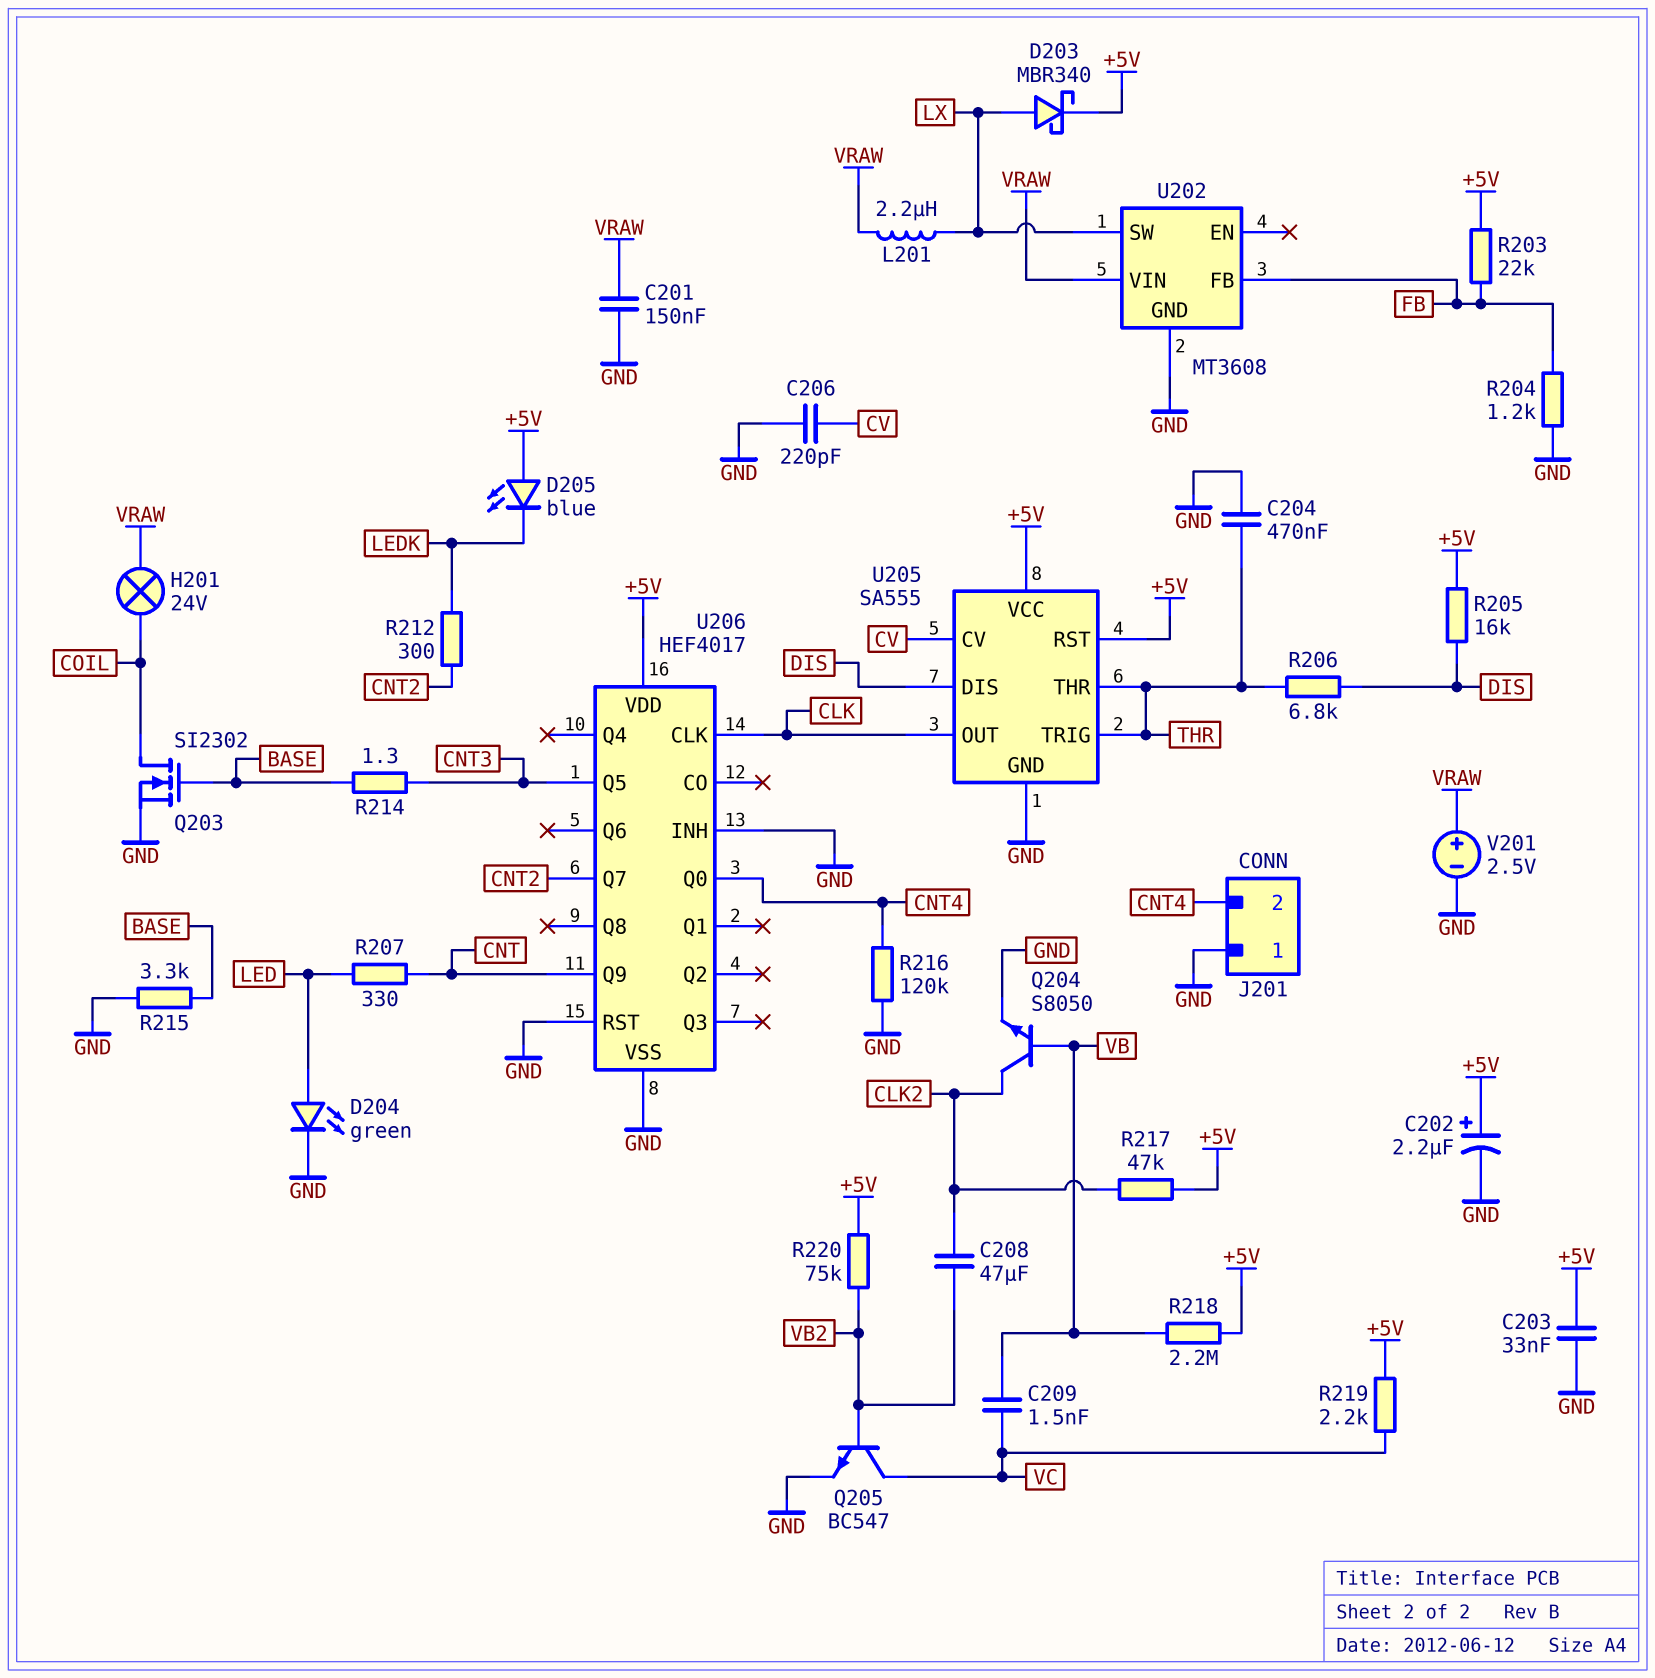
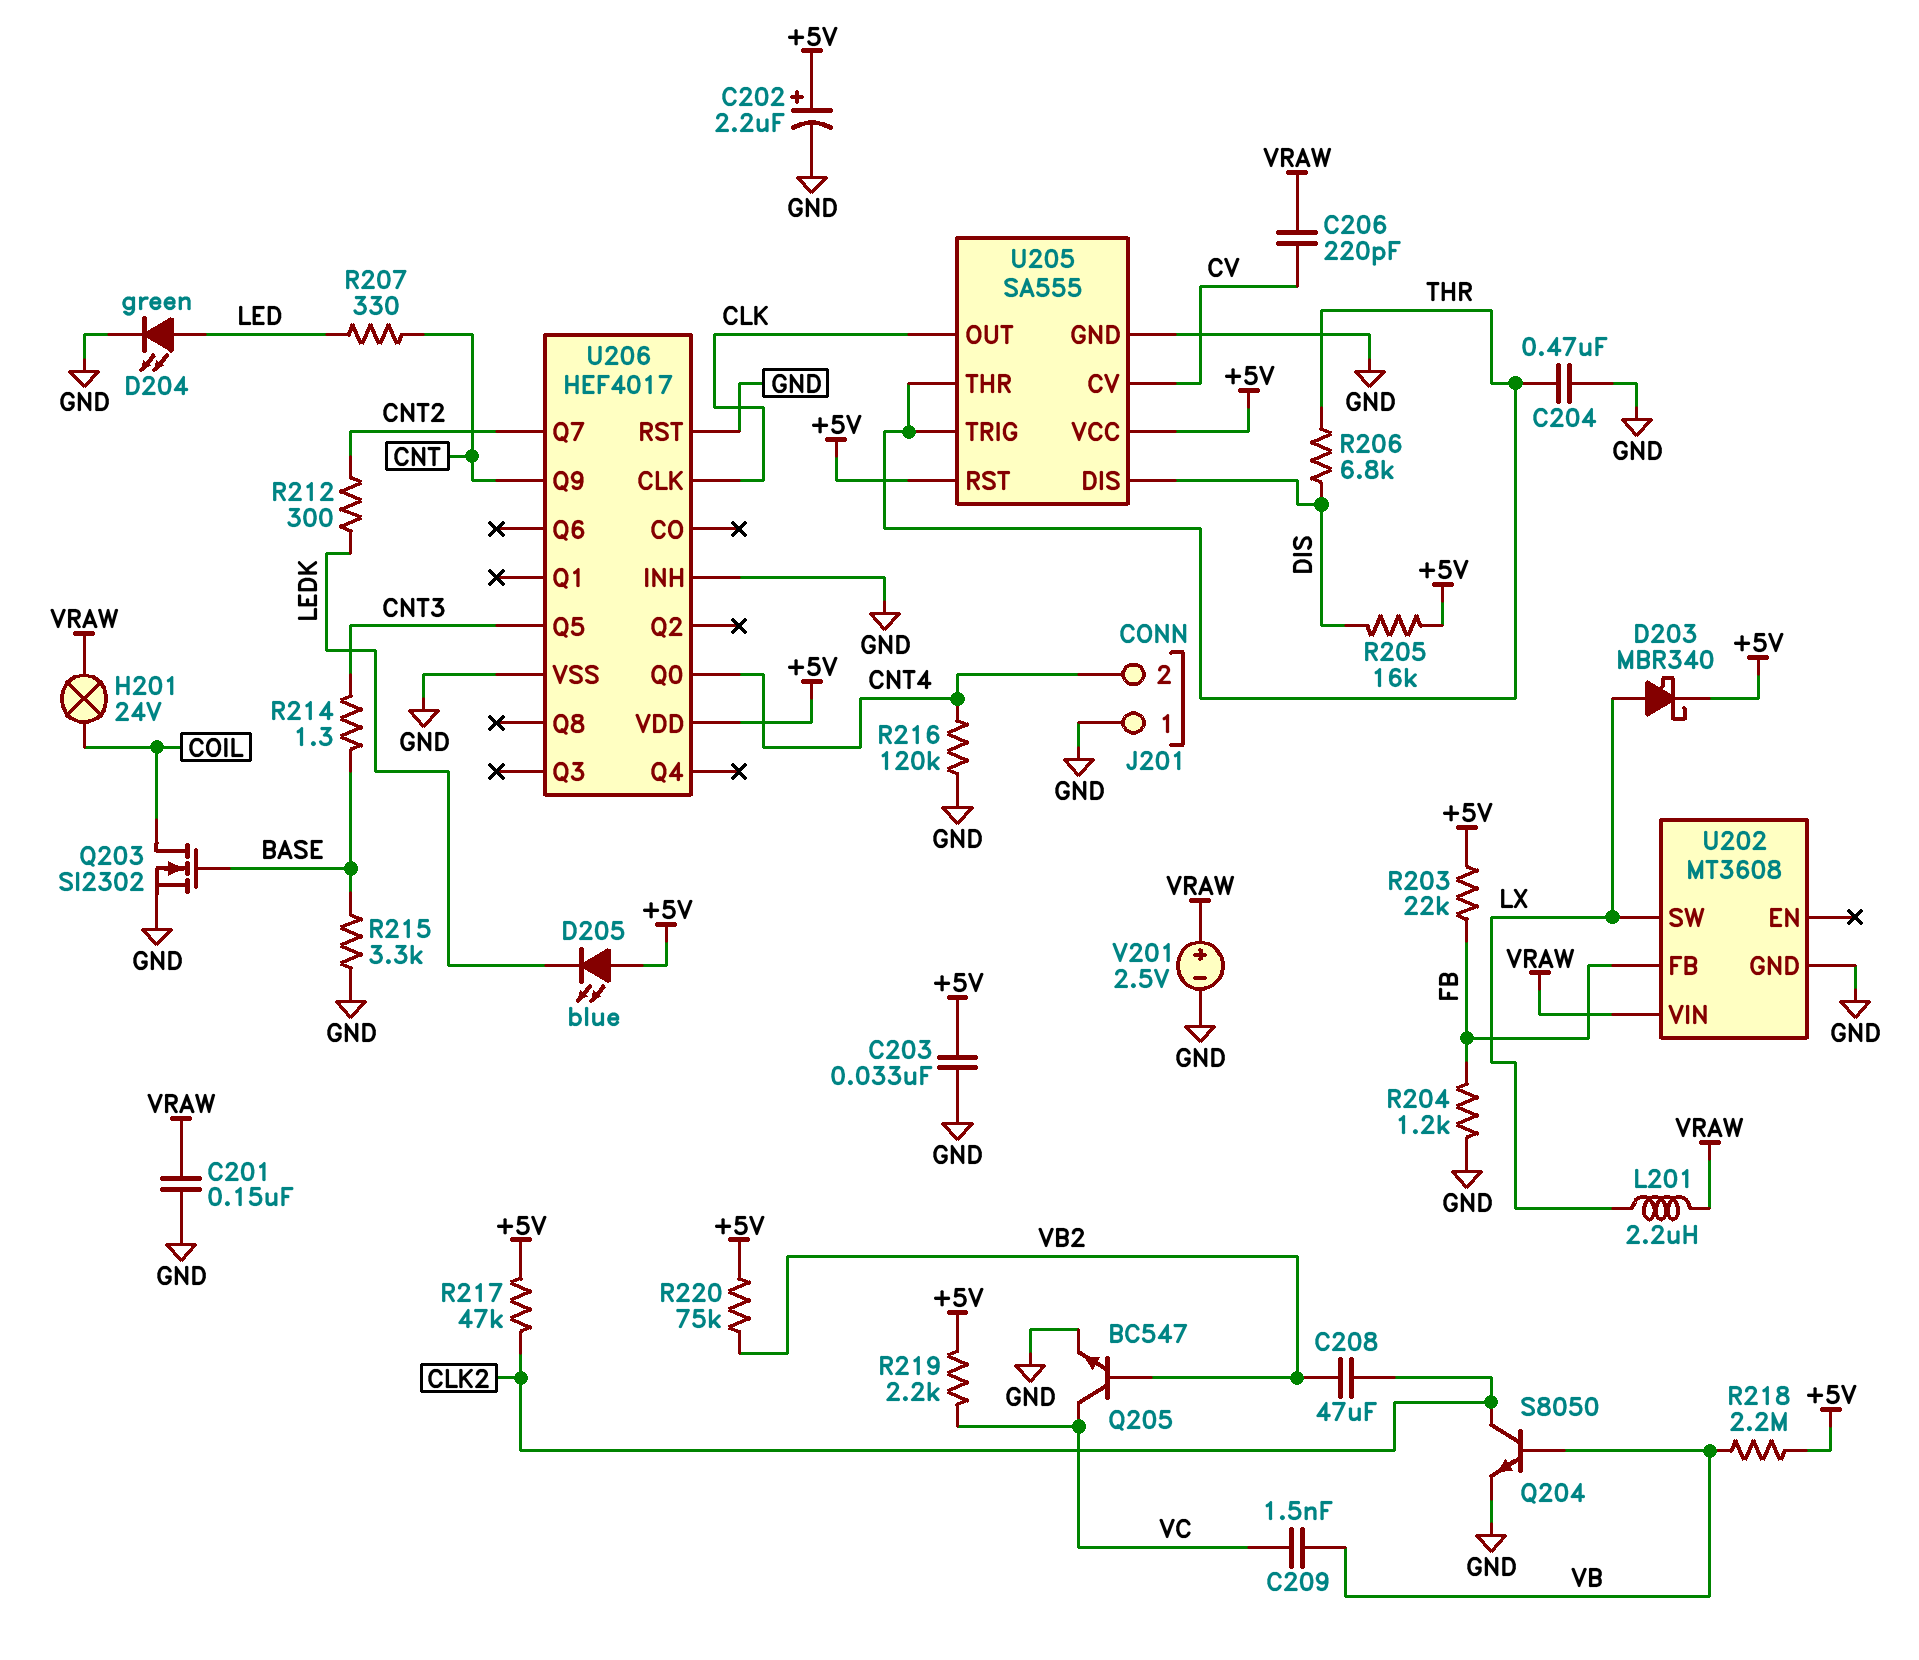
C206: 220pF (CV, GND) -> 220pF (CV, VRAW)

